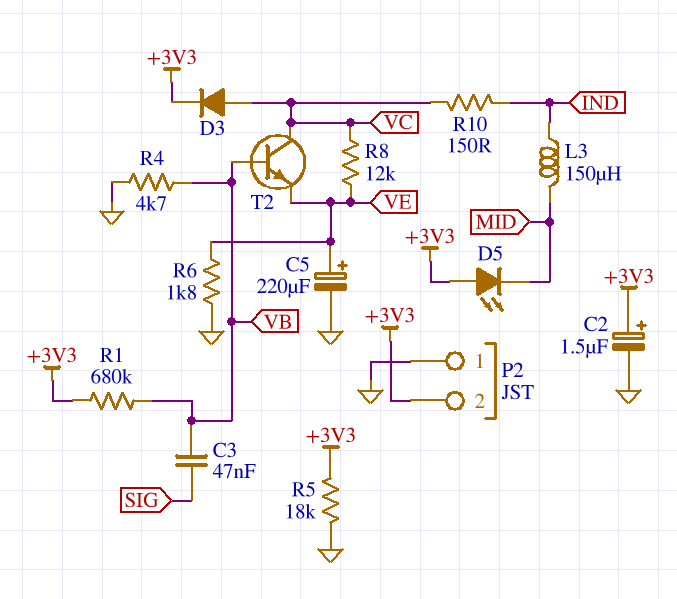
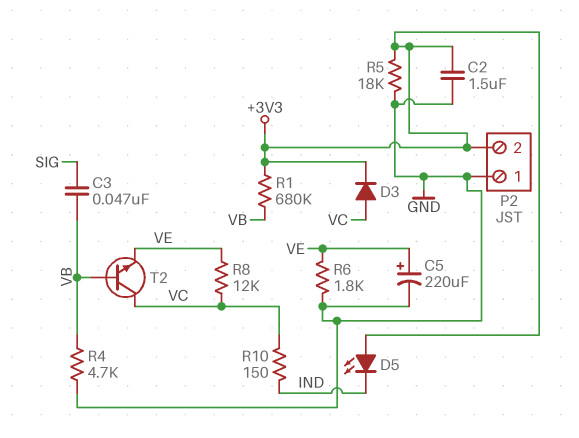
C2: 1.5uF (plus +3V3, minus GND) -> 1.5uF (+3V3, GND)
D5: LED (A +3V3, K MID) -> LED (A +3V3, K IND)
L3: 150uH (IND, MID) -> none

